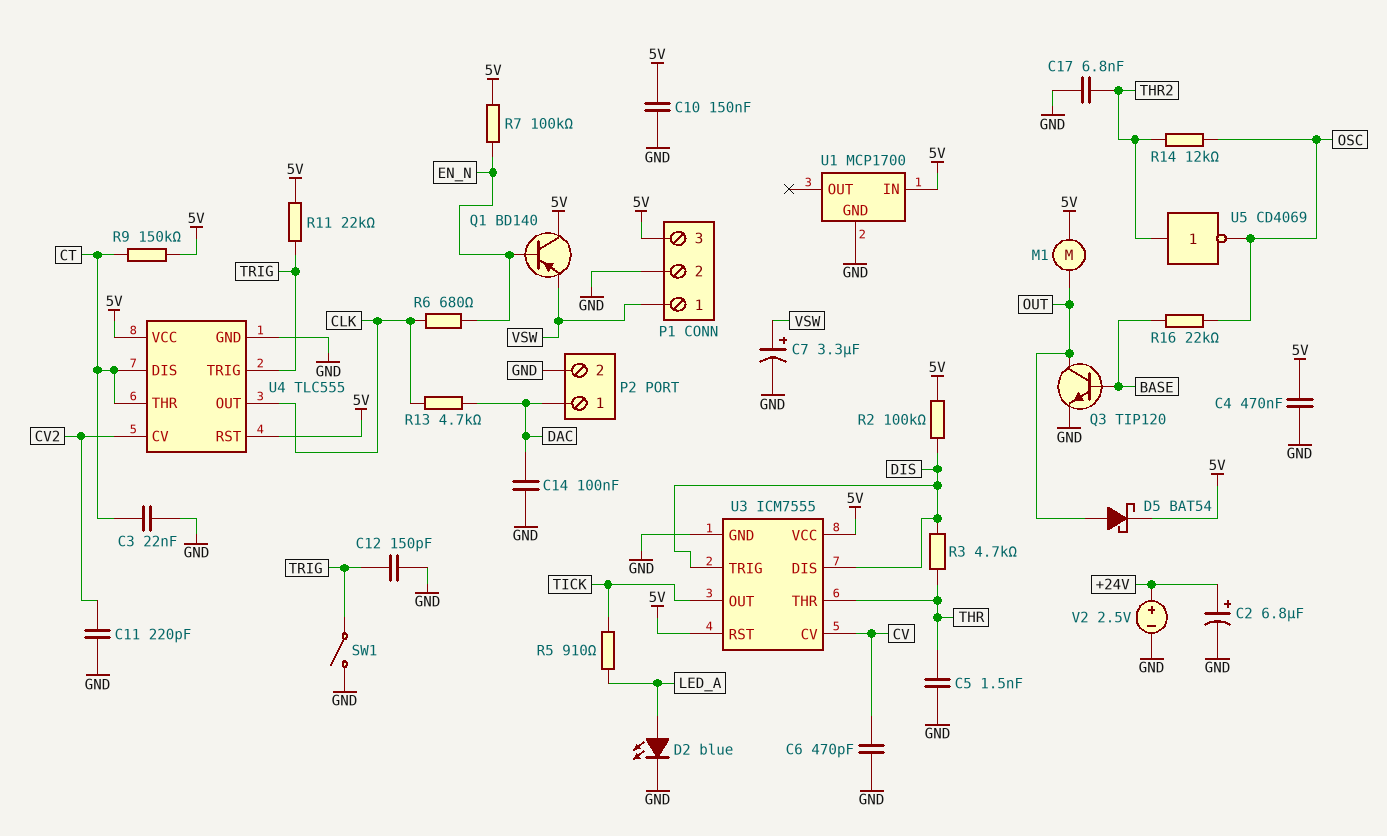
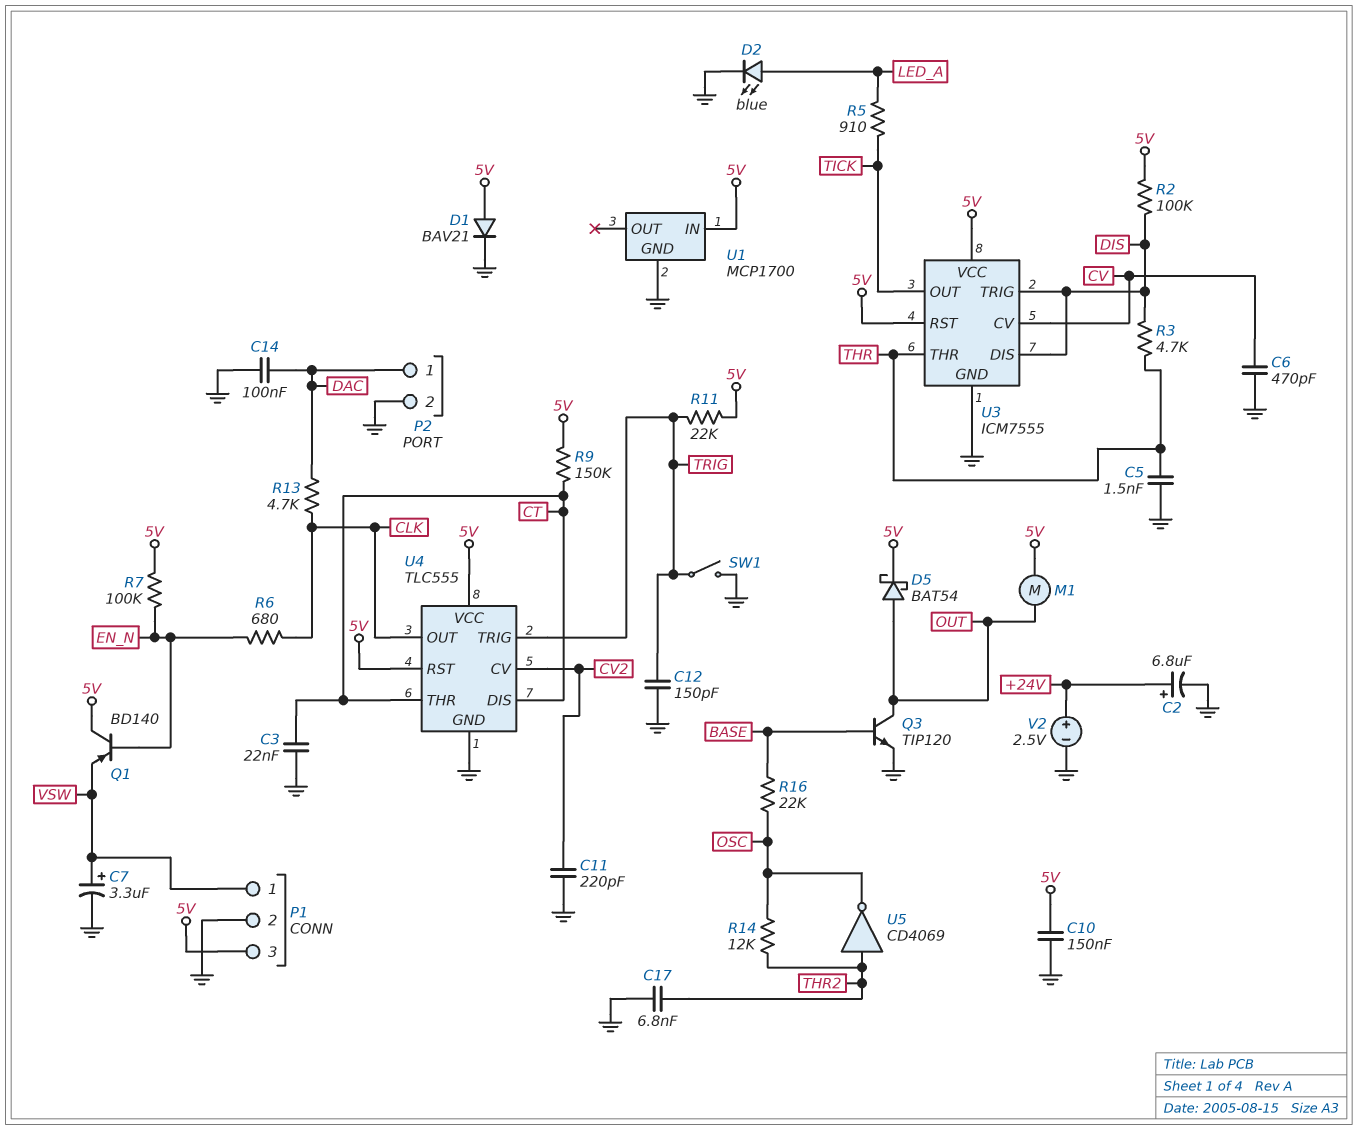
C4: 470nF (5V, GND) -> none
D1: none -> diode BAV21 (A 5V, K GND)

